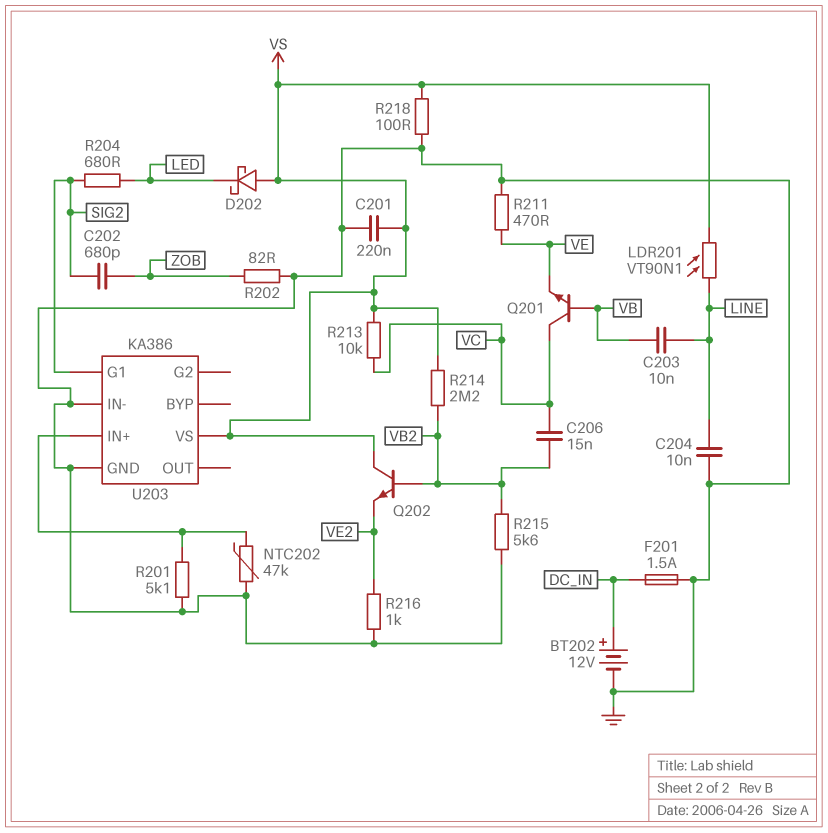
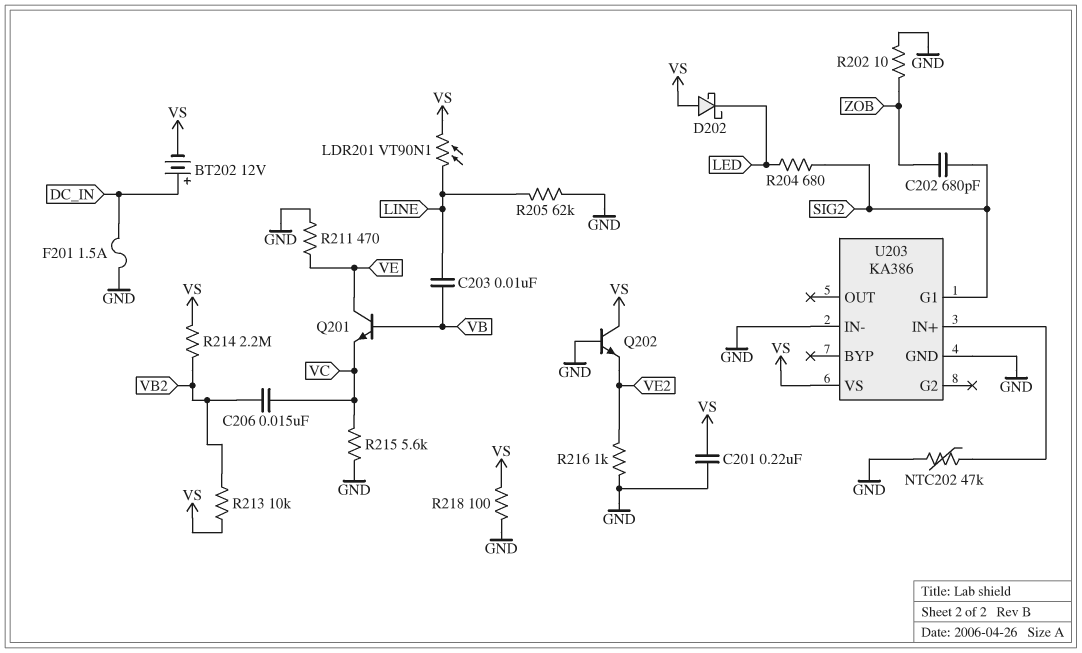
BT202: 12V (plus DC_IN, minus GND) -> 12V (plus DC_IN, minus VS)
C204: 10nF (GND, LINE) -> none
Q201: NPN (B VB, C VC, E VE) -> NPN (B VB, C VE, E VC)
Q202: NPN (B VB2, C VS, E VE2) -> NPN (B GND, C VS, E VE2)
R201: 5.1k (GND, U203/IN+) -> none
R202: 82 (GND, ZOB) -> 10 (GND, ZOB)
R205: none -> 62k (GND, LINE)
R213: 10k (VC, VS) -> 10k (VB2, VS)
R215: 5.6k (GND, VB2) -> 5.6k (GND, VC)

